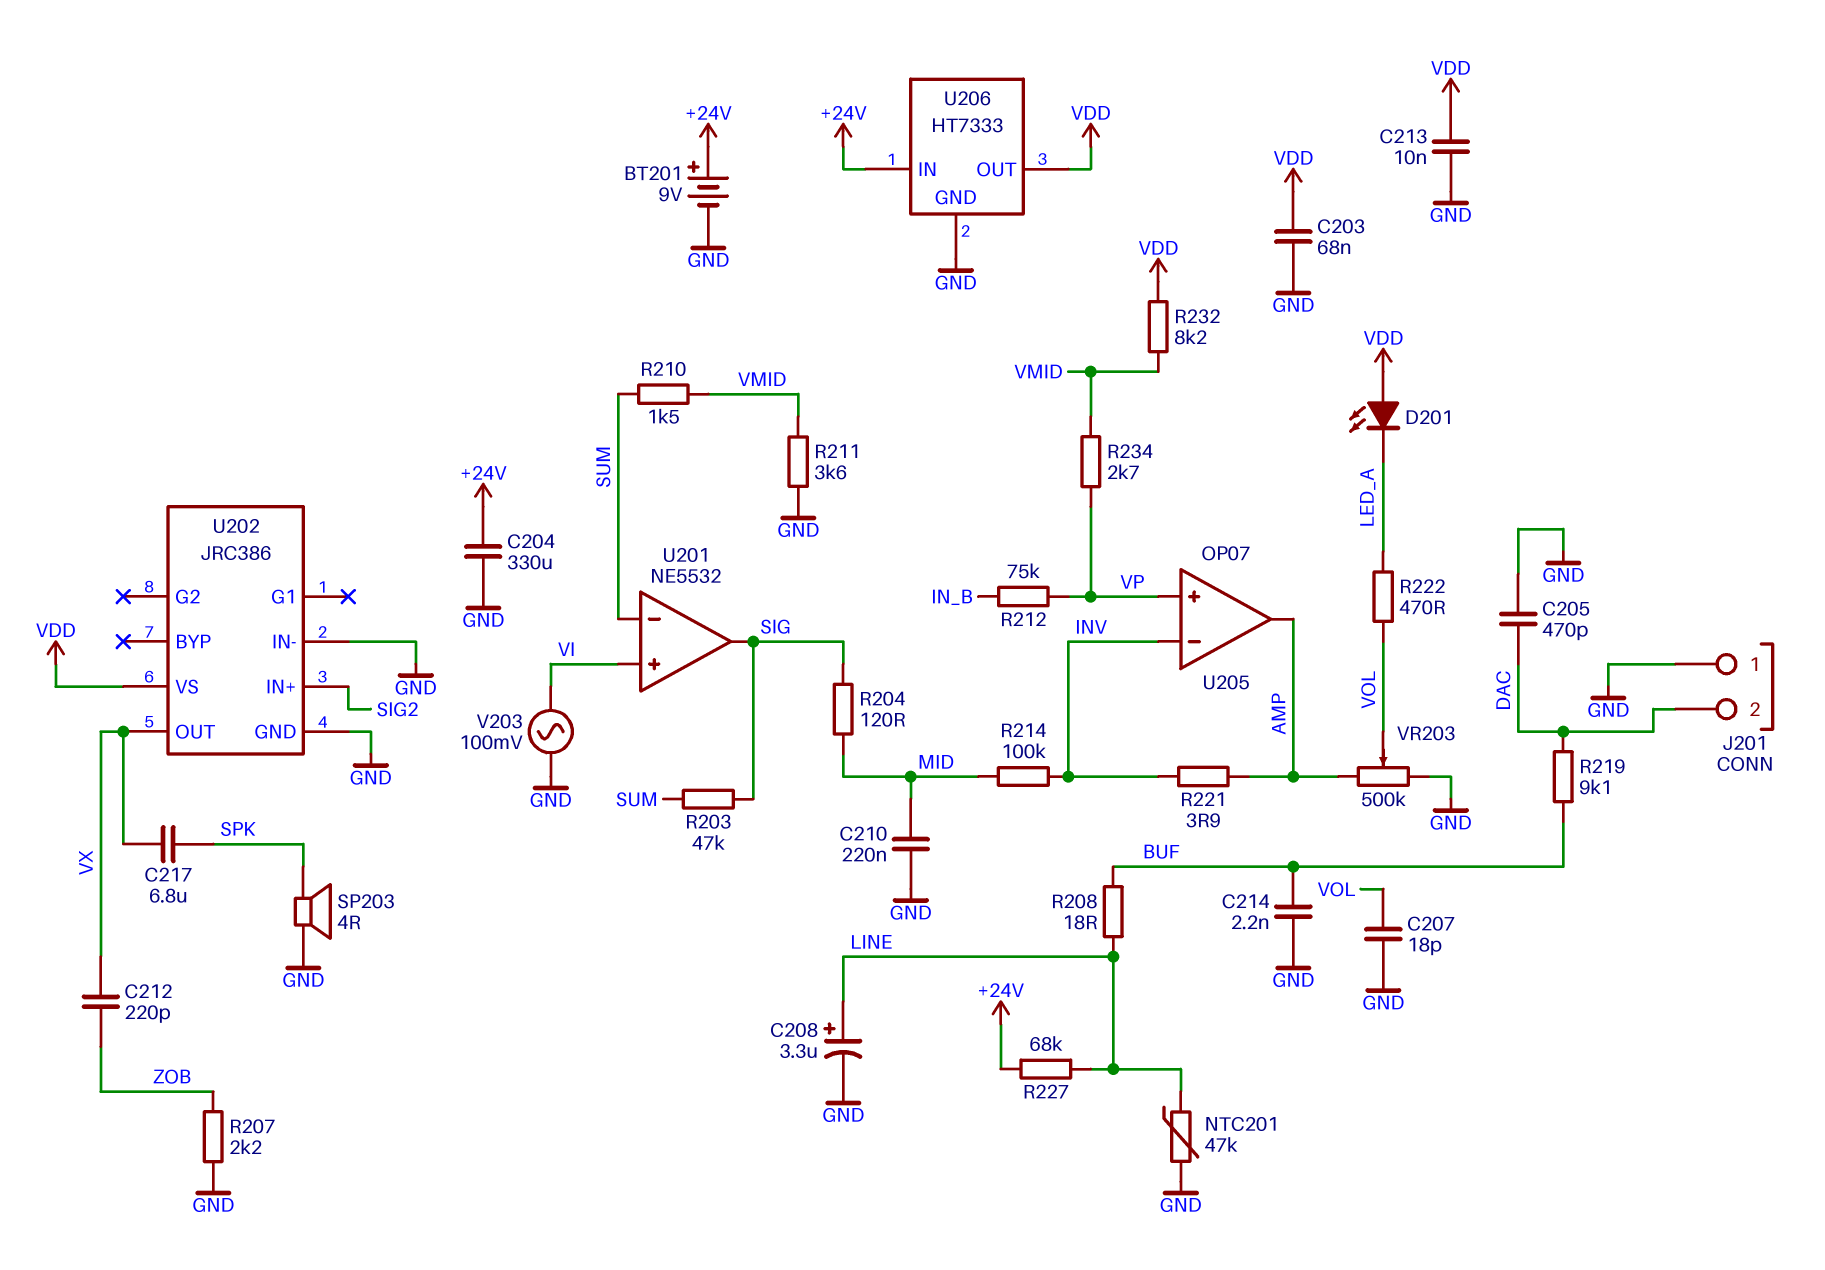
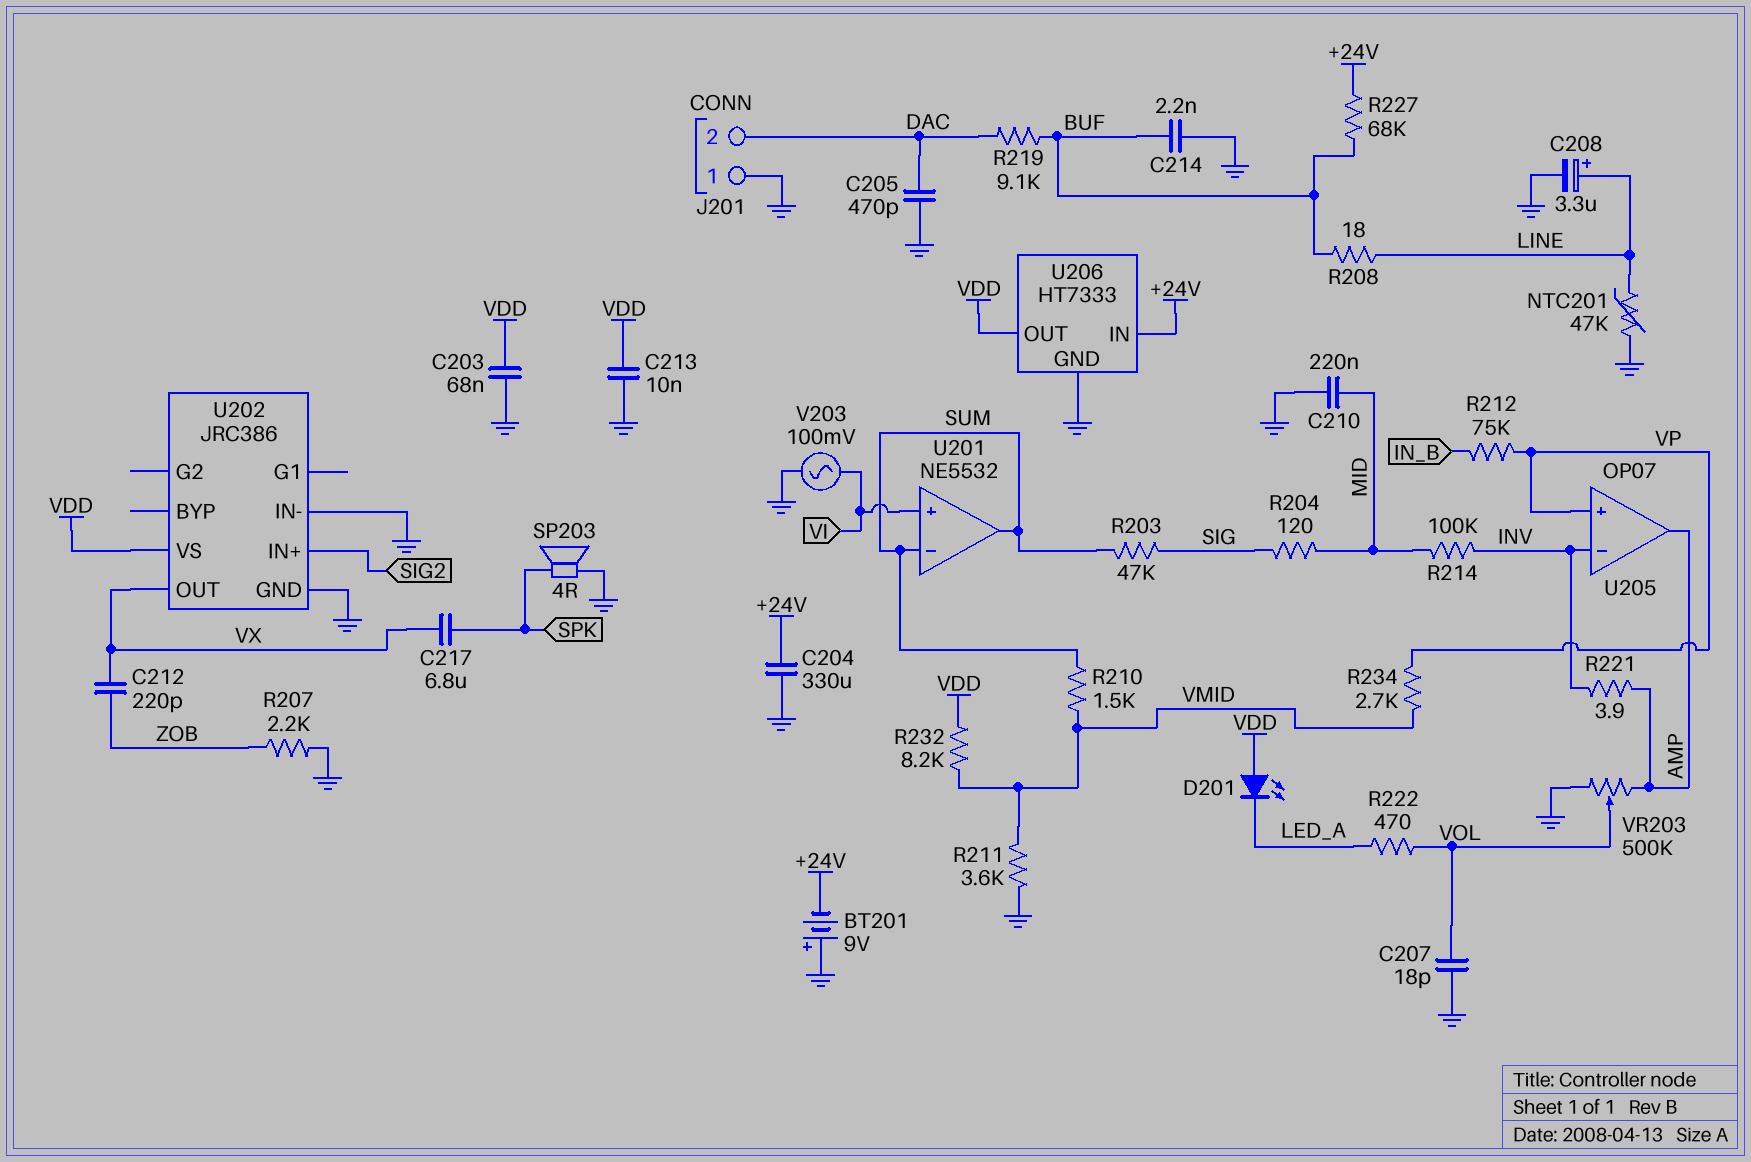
BT201: 9V (plus +24V, minus GND) -> 9V (plus GND, minus +24V)
R227: 68k (+24V, LINE) -> 68k (+24V, BUF)
U201 pin out: SIG -> SUM

